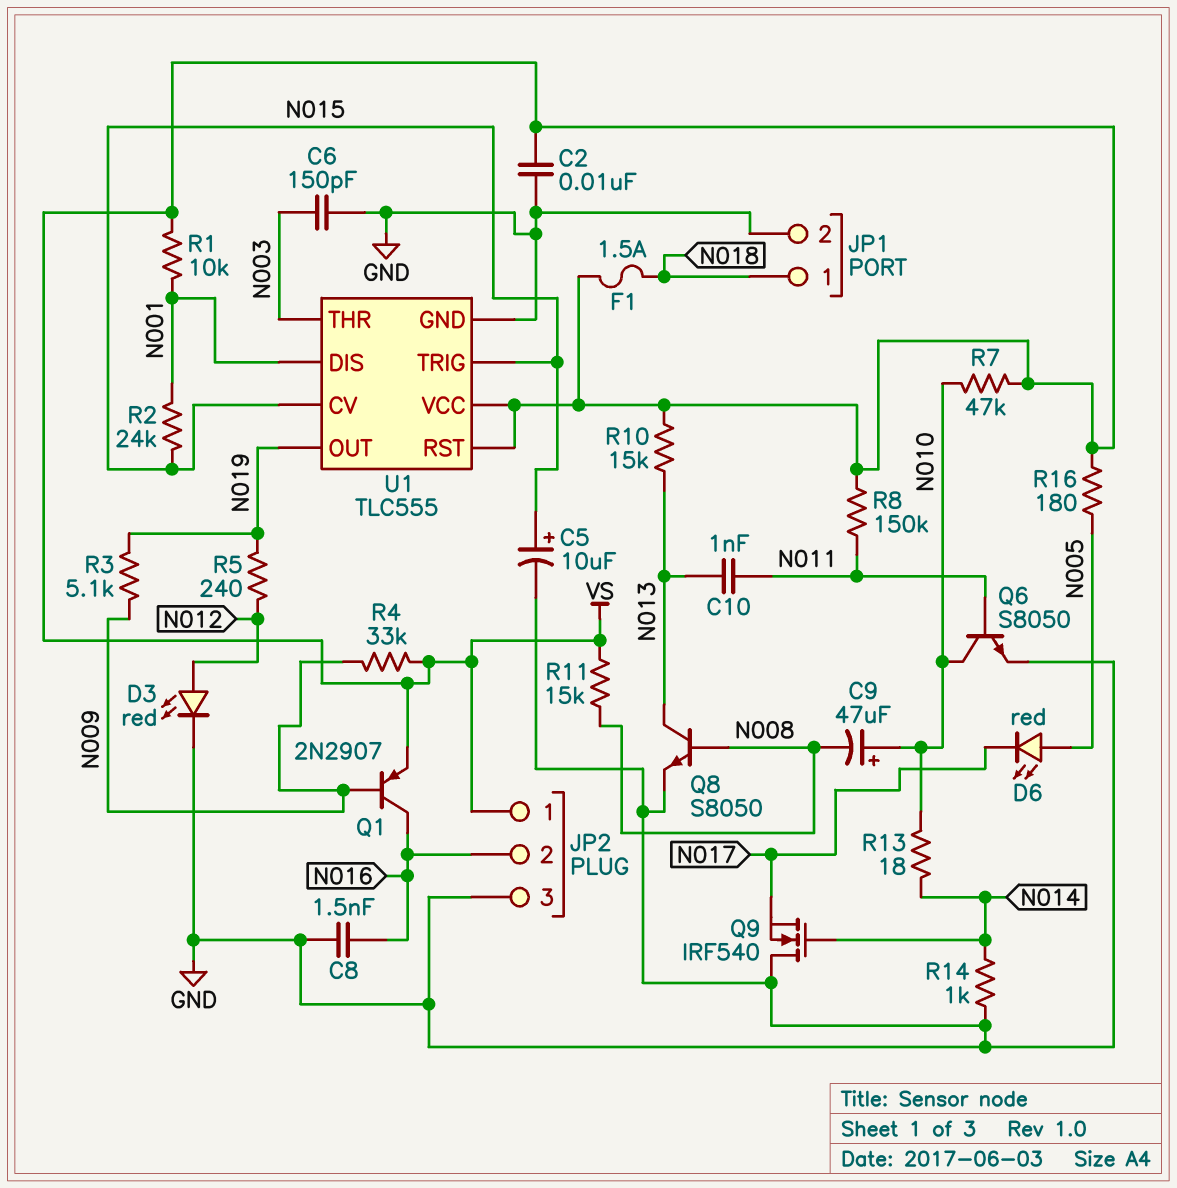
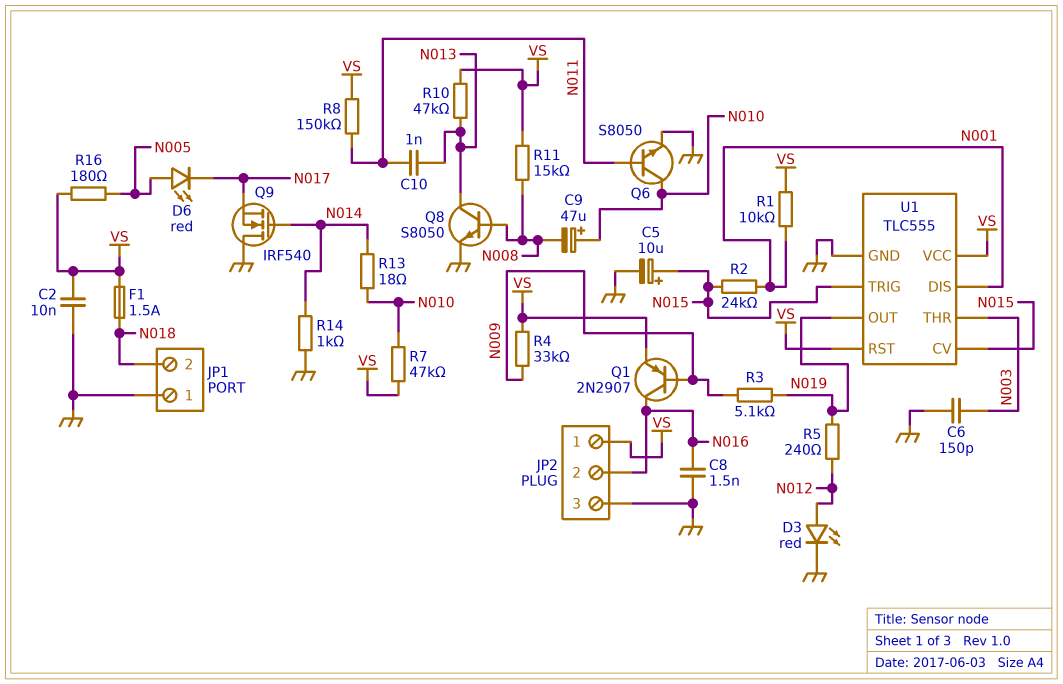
JP1 pin 1: N018 -> GND
JP1 pin 2: GND -> N018
R10: 15k (N013, VS) -> 47k (N013, VS)

